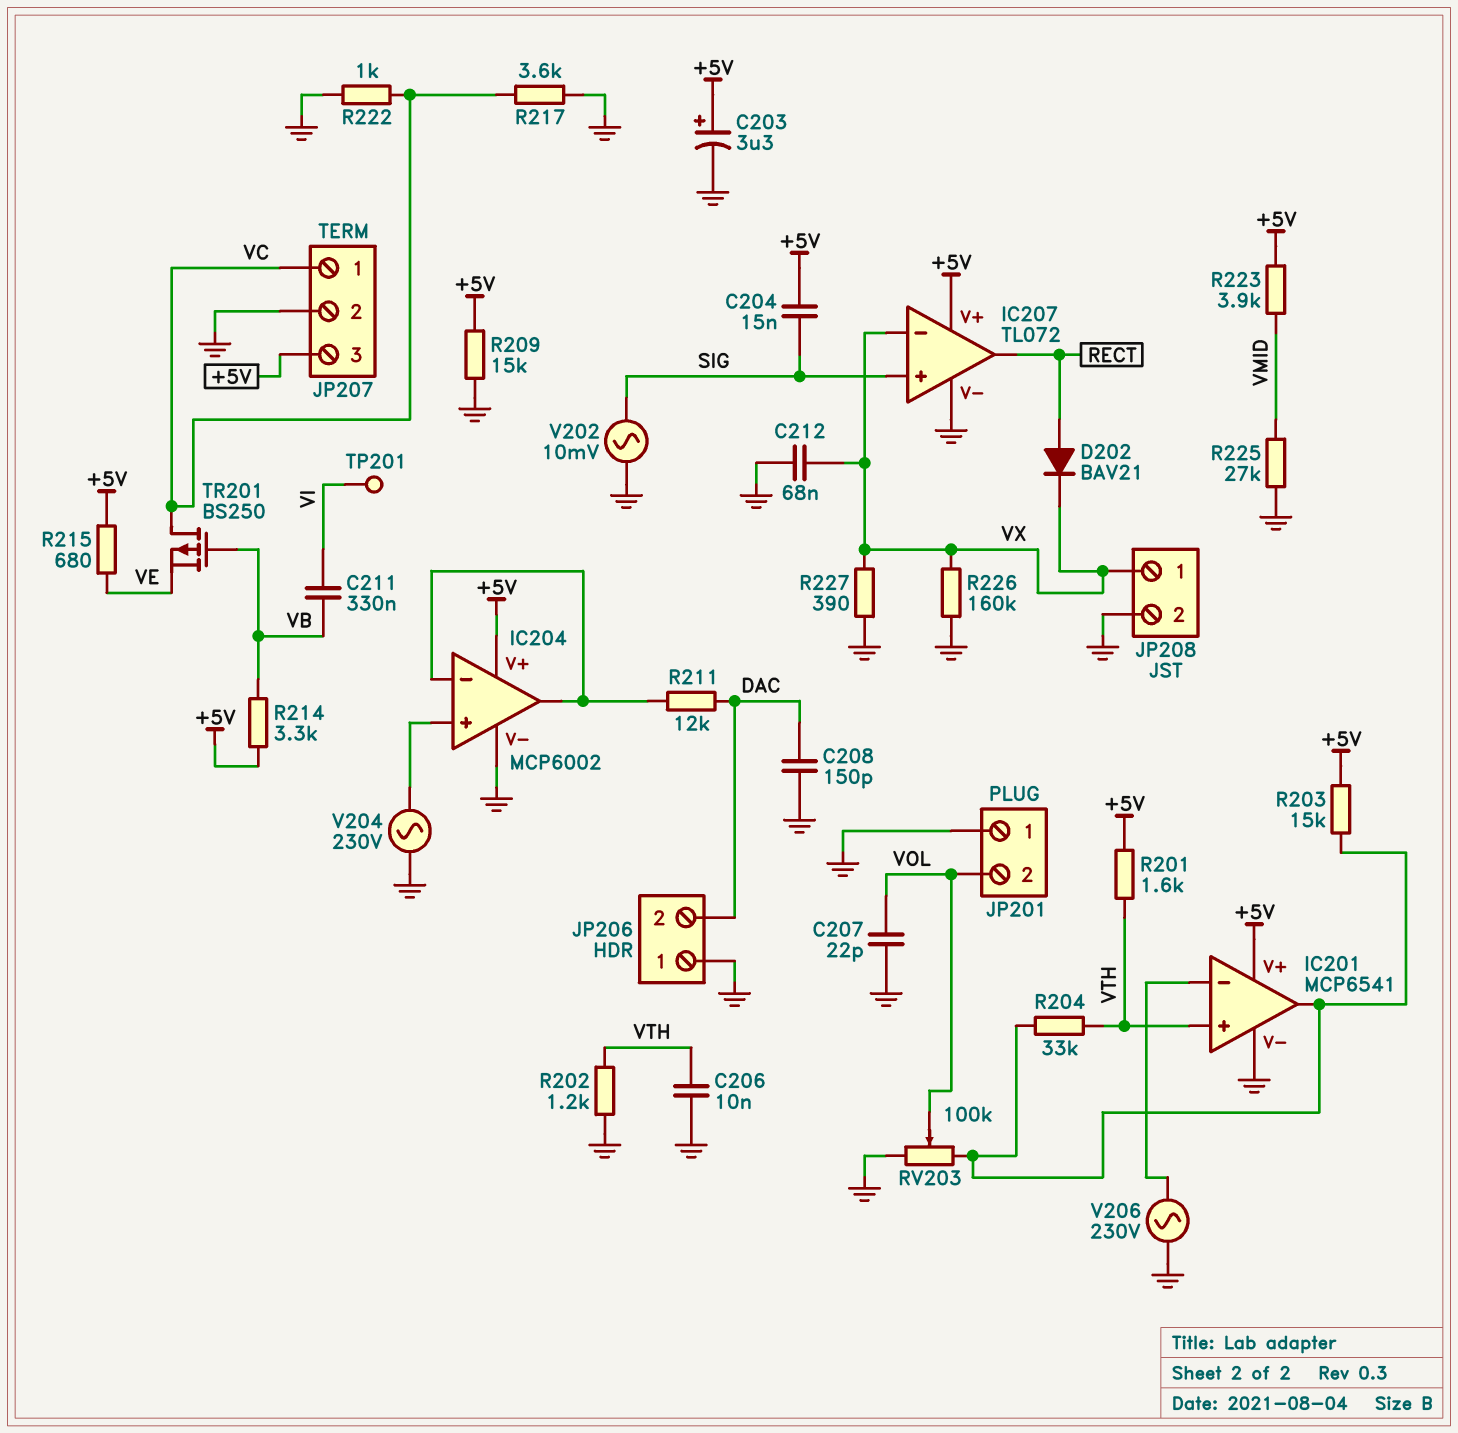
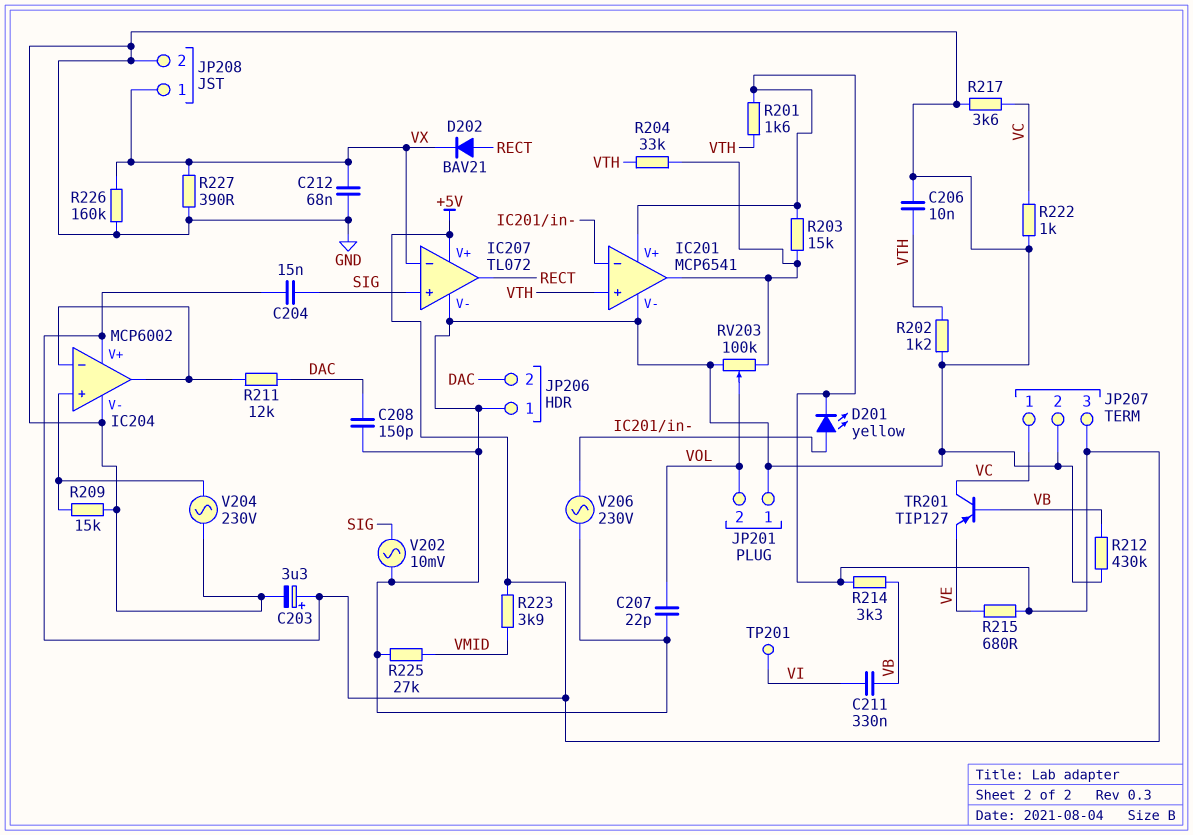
D201: none -> LED yellow (A IC201/in-, K +5V)
R209: 15k (+5V, GND) -> 15k (GND, IC204/in+)
R212: none -> 430k (GND, VB)
TR201: PMOS BS250 (G VB, D VC, S VE) -> PNP TIP127 (B VB, C VC, E VE)

